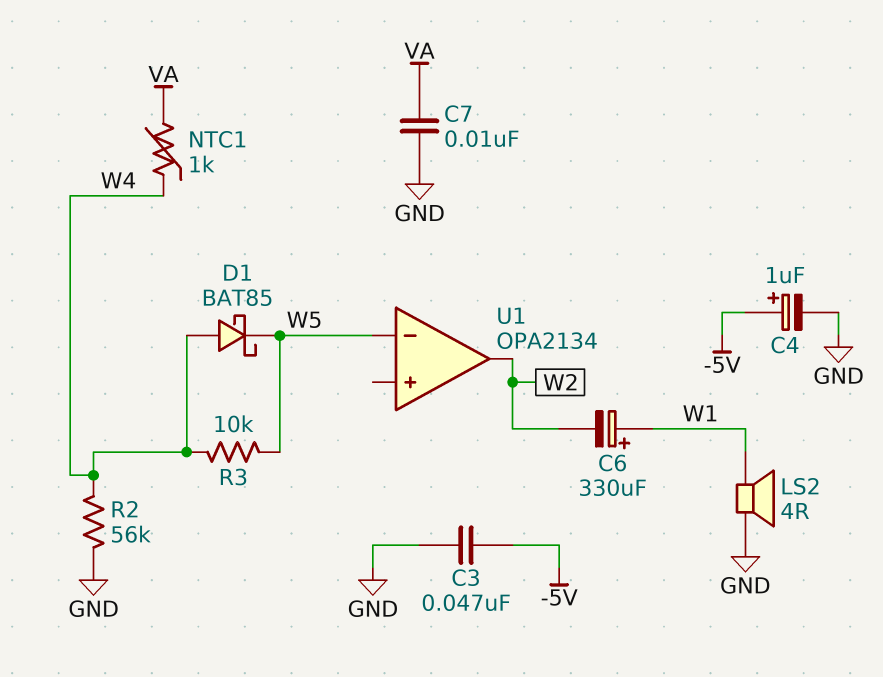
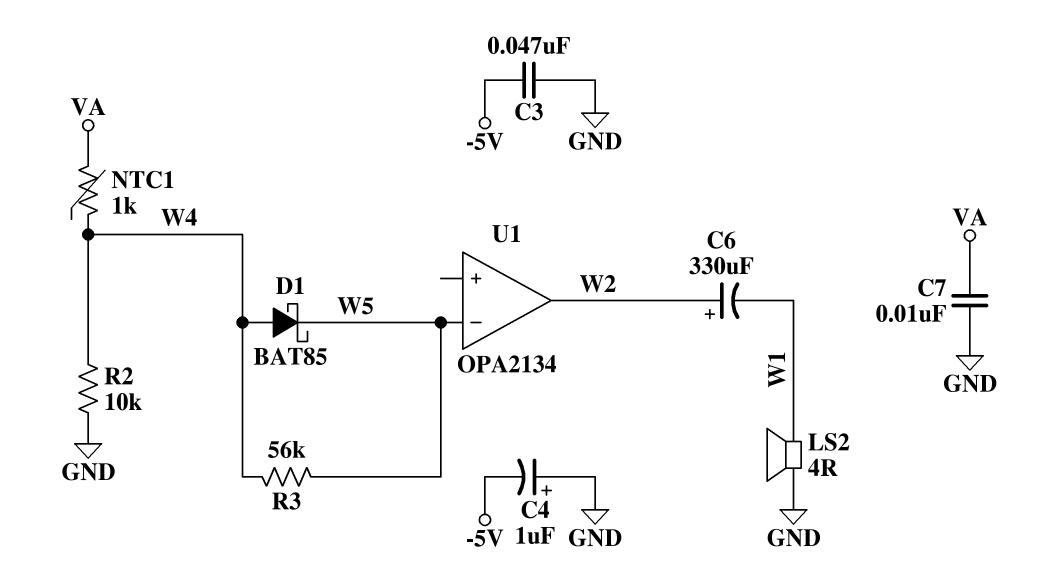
C4: 1uF (plus -5V, minus GND) -> 1uF (plus GND, minus -5V)
C6: 330uF (plus W1, minus W2) -> 330uF (plus W2, minus W1)
R2: 56k (GND, W4) -> 10k (GND, W4)
R3: 10k (W4, W5) -> 56k (W4, W5)

